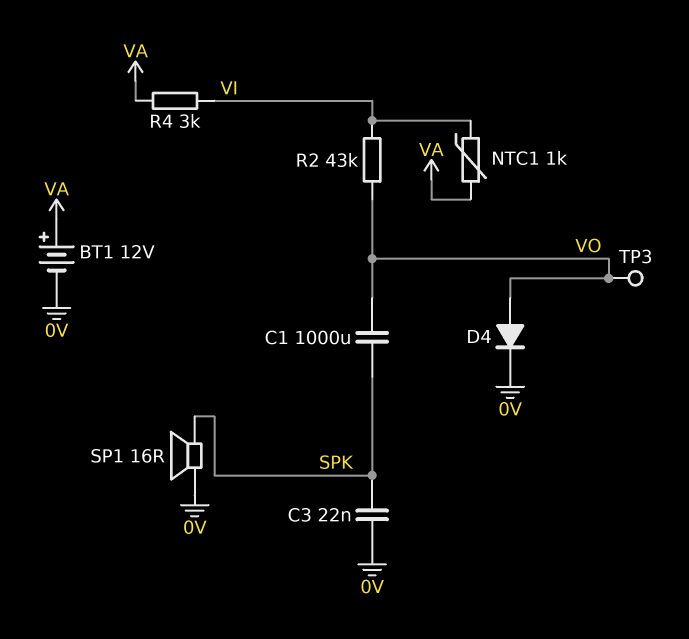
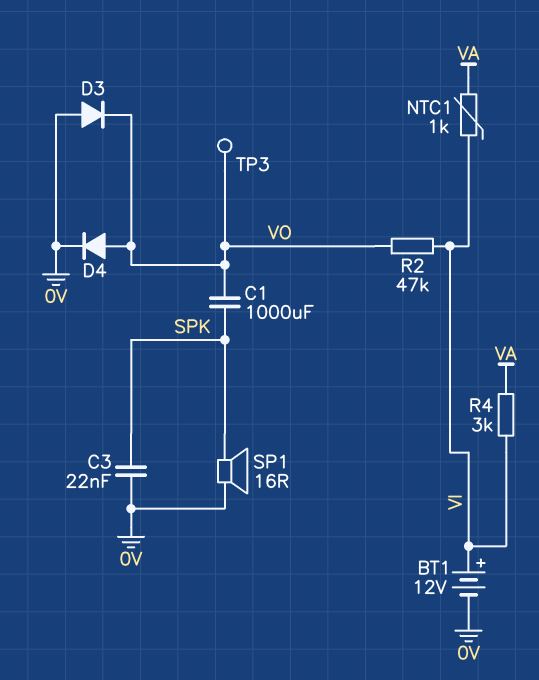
BT1: 12V (plus VA, minus 0V) -> 12V (plus VI, minus 0V)
D3: none -> diode (A 0V, K VO)
R2: 43k (VI, VO) -> 47k (VI, VO)

